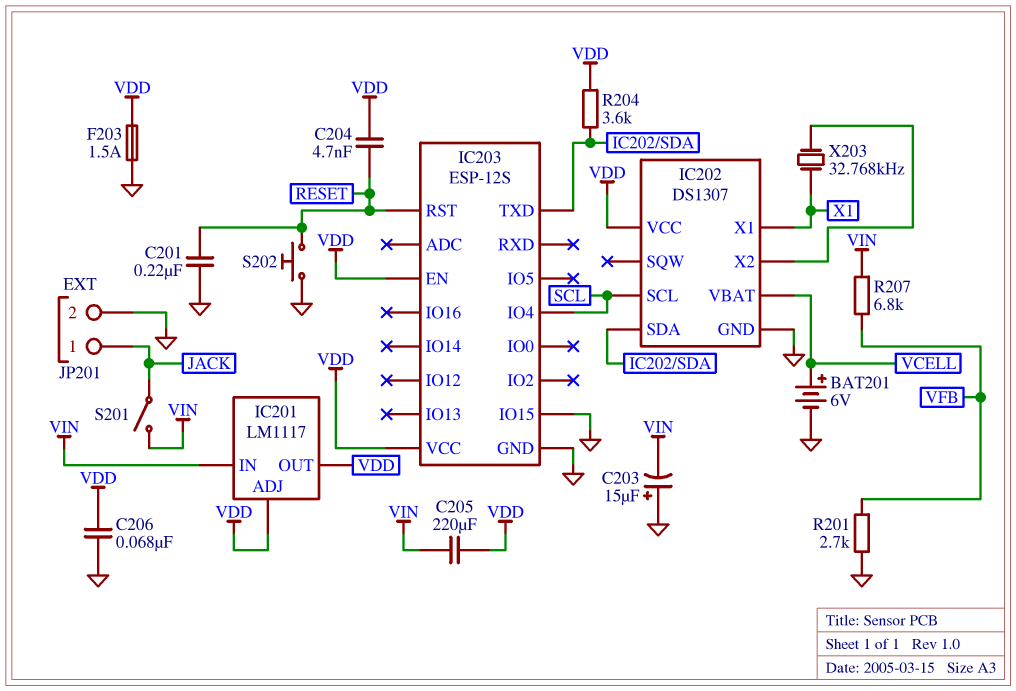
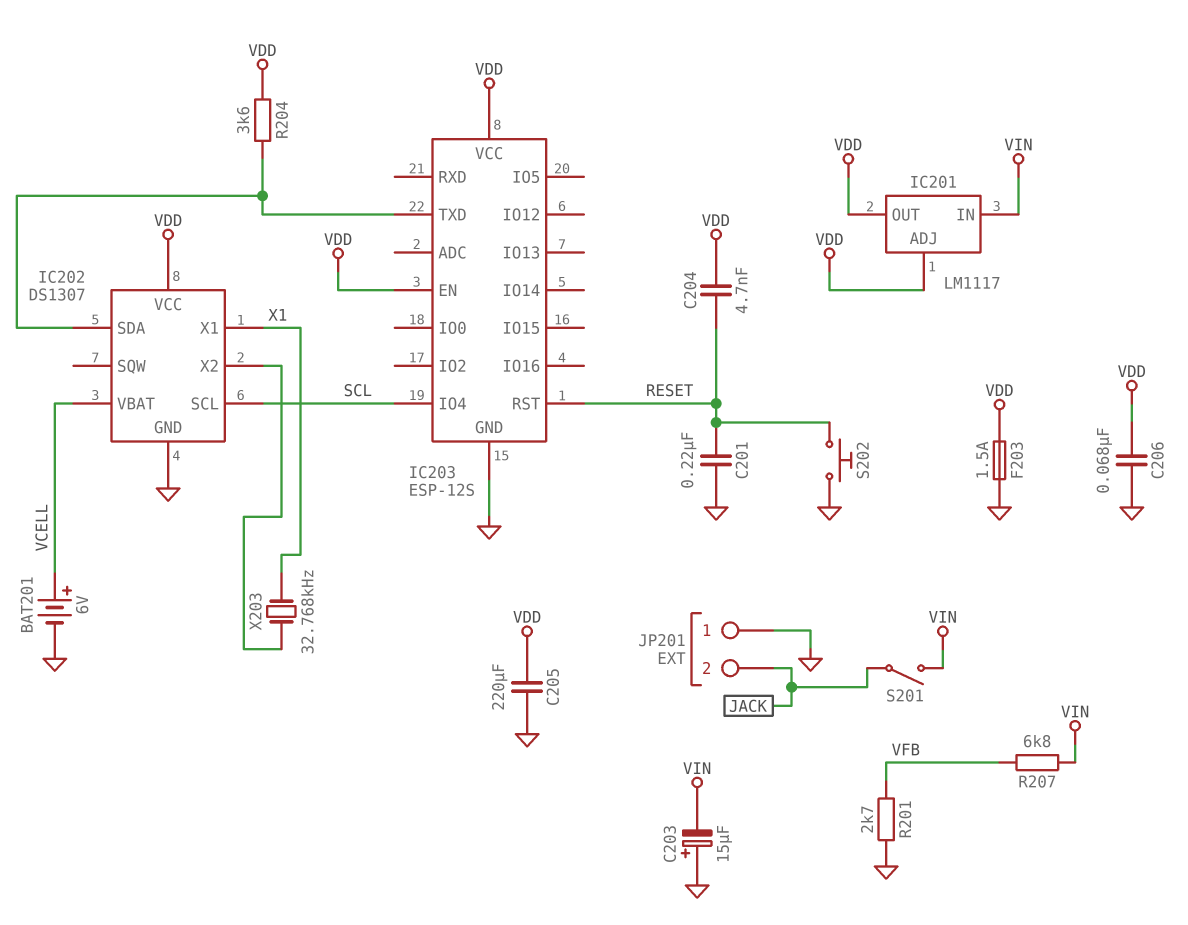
C205: 220uF (VDD, VIN) -> 220uF (GND, VDD)
IC203 pin IO15: GND -> none
JP201 pin 1: JACK -> GND
JP201 pin 2: GND -> JACK

